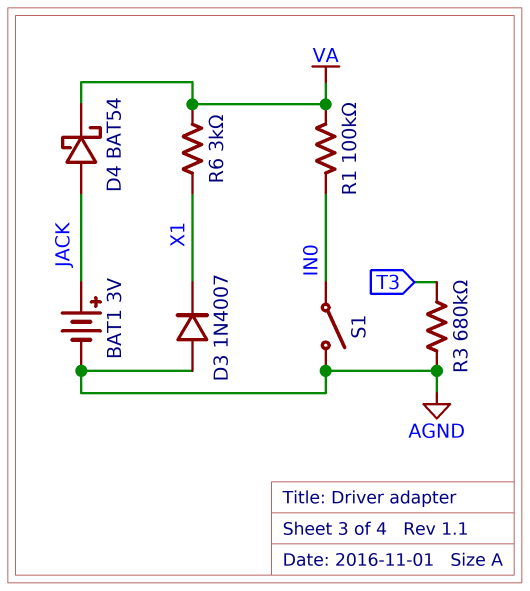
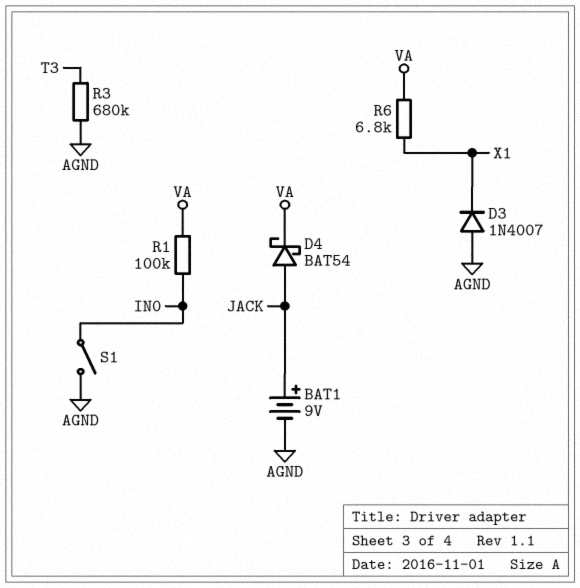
BAT1: 3V (plus JACK, minus AGND) -> 9V (plus JACK, minus AGND)
R6: 3k (VA, X1) -> 6.8k (VA, X1)

